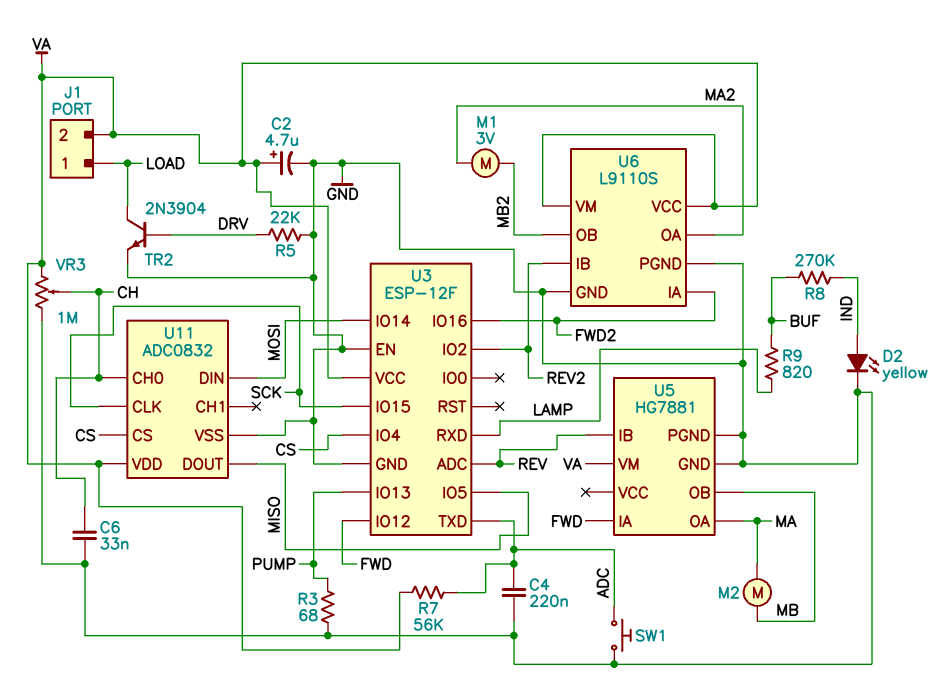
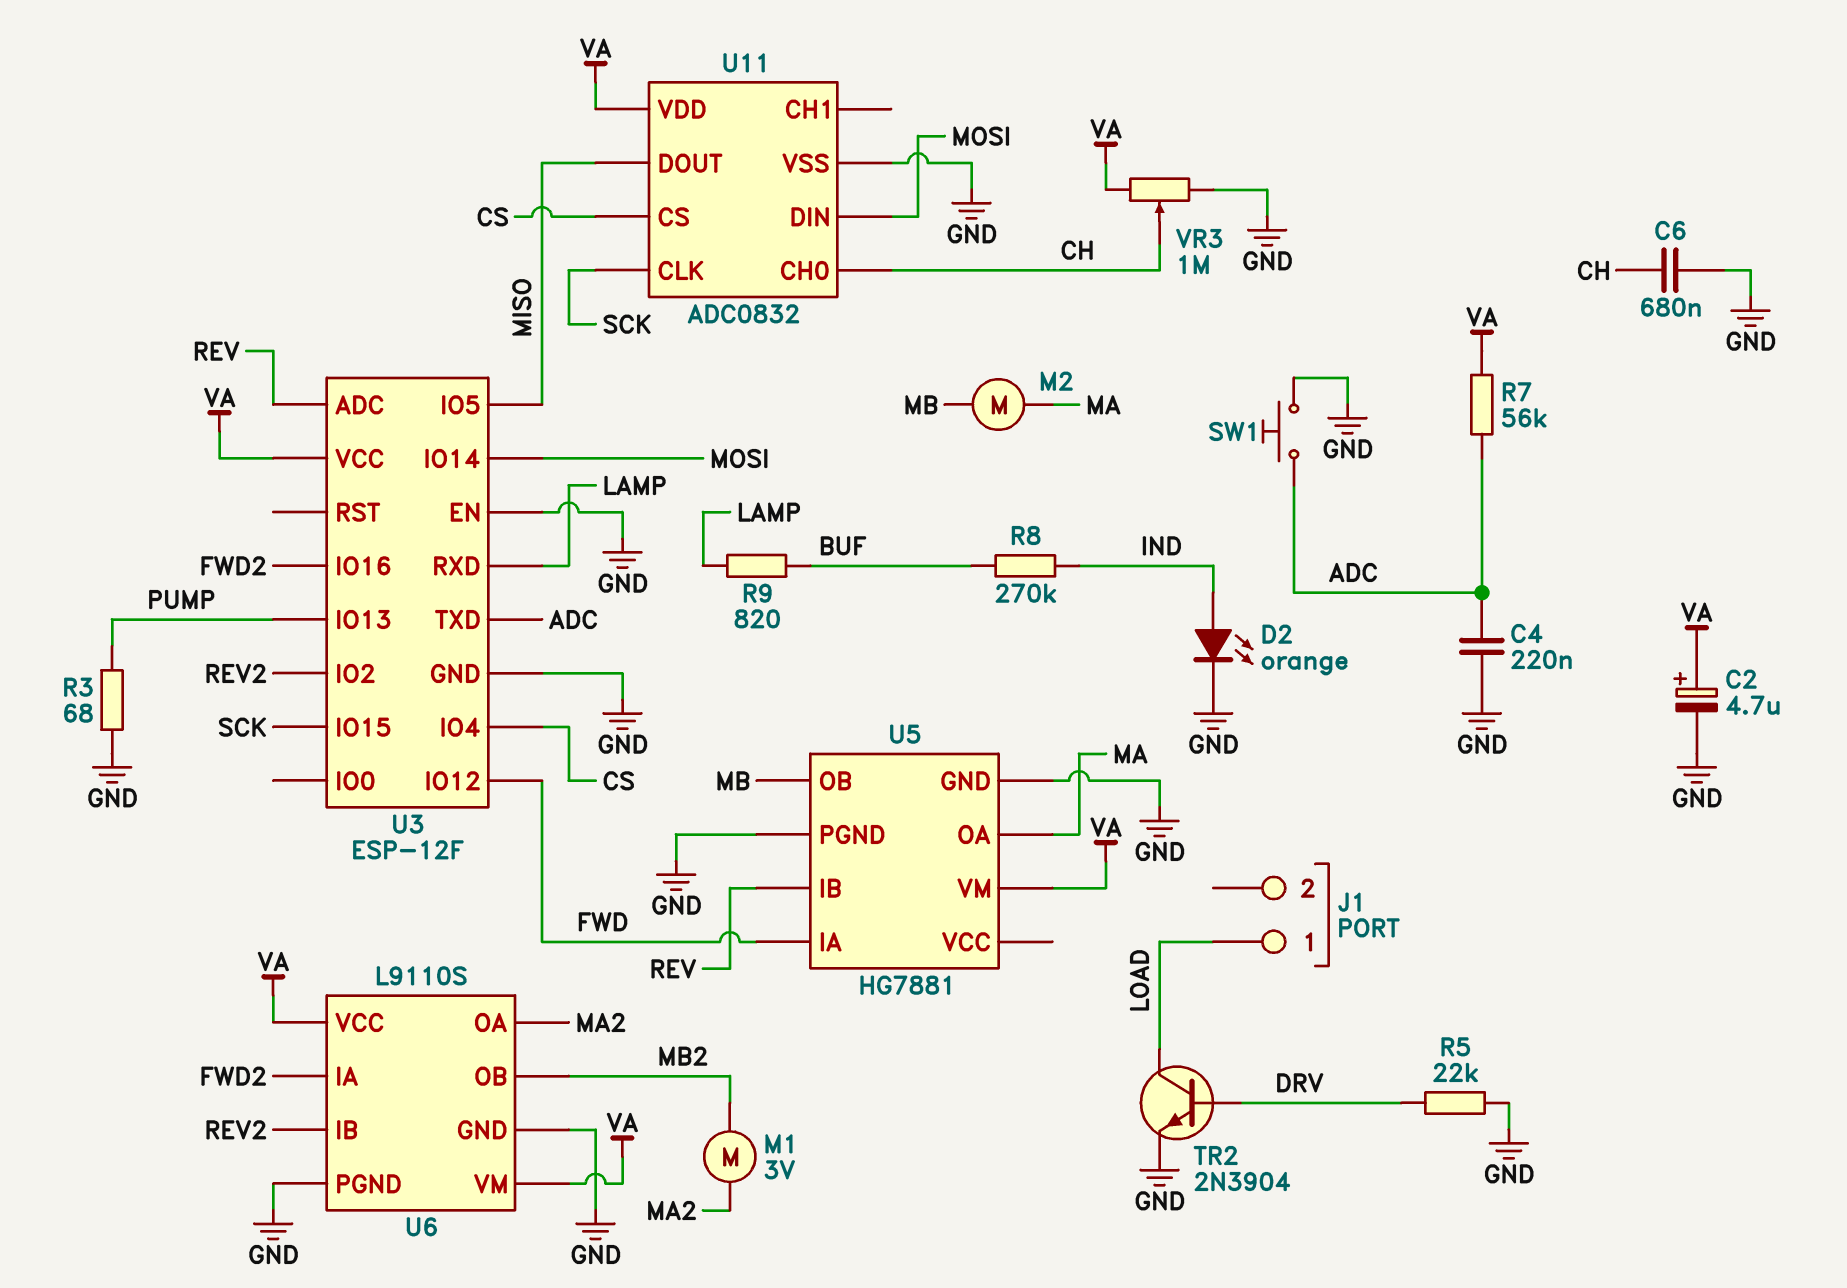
C6: 33nF (CH, GND) -> 680nF (CH, GND)
D2: LED yellow (A IND, K GND) -> LED orange (A IND, K GND)
J1 pin 2: VA -> none

